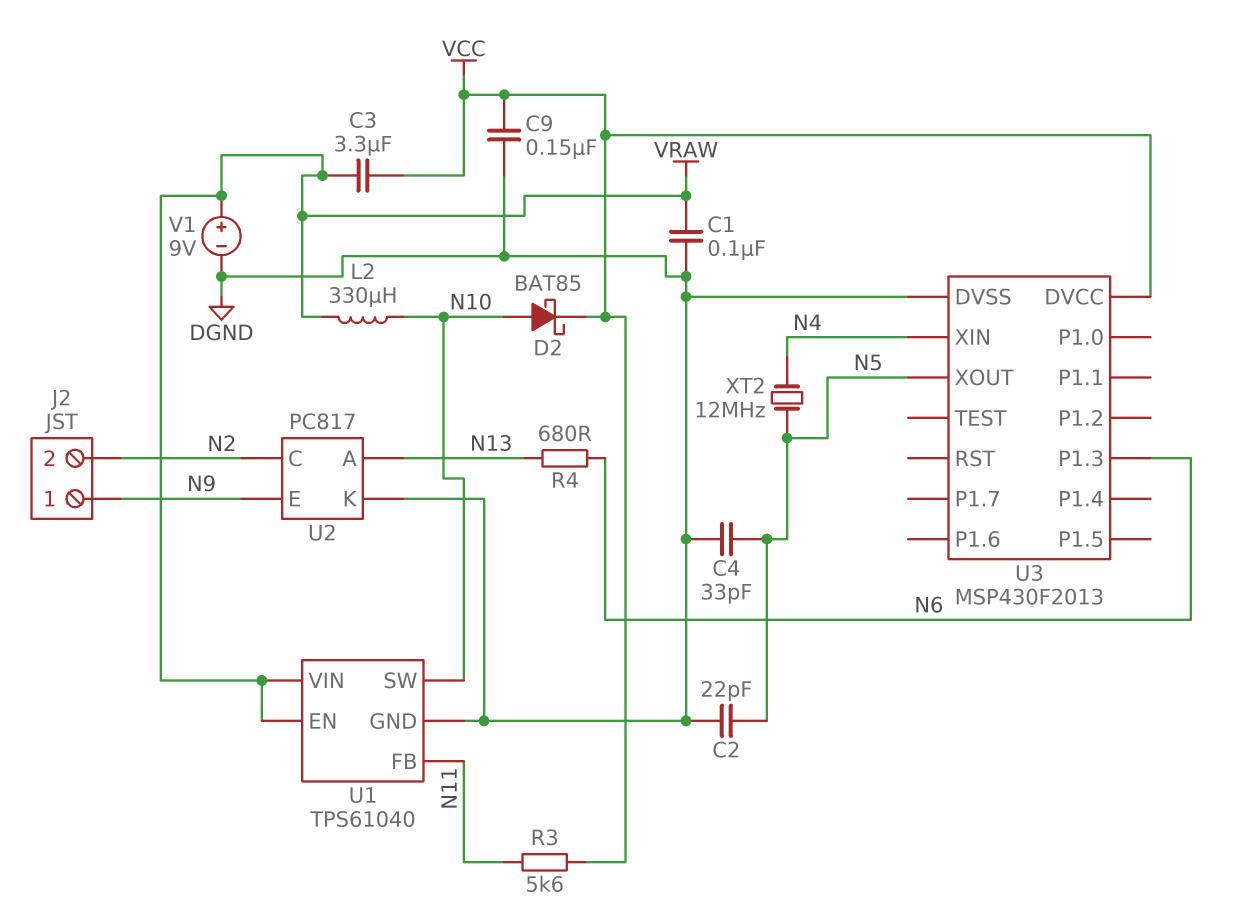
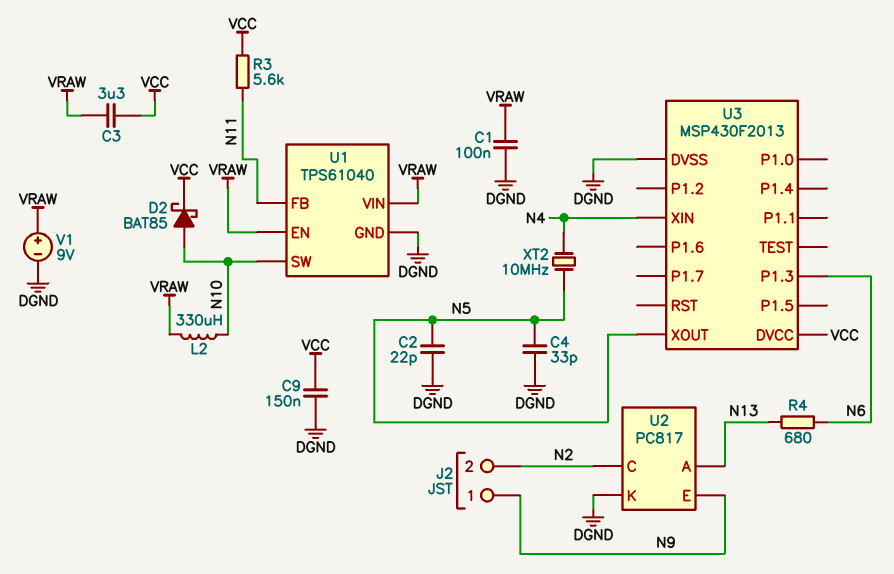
XT2: 12MHz (N4, N5) -> 10MHz (N4, N5)

